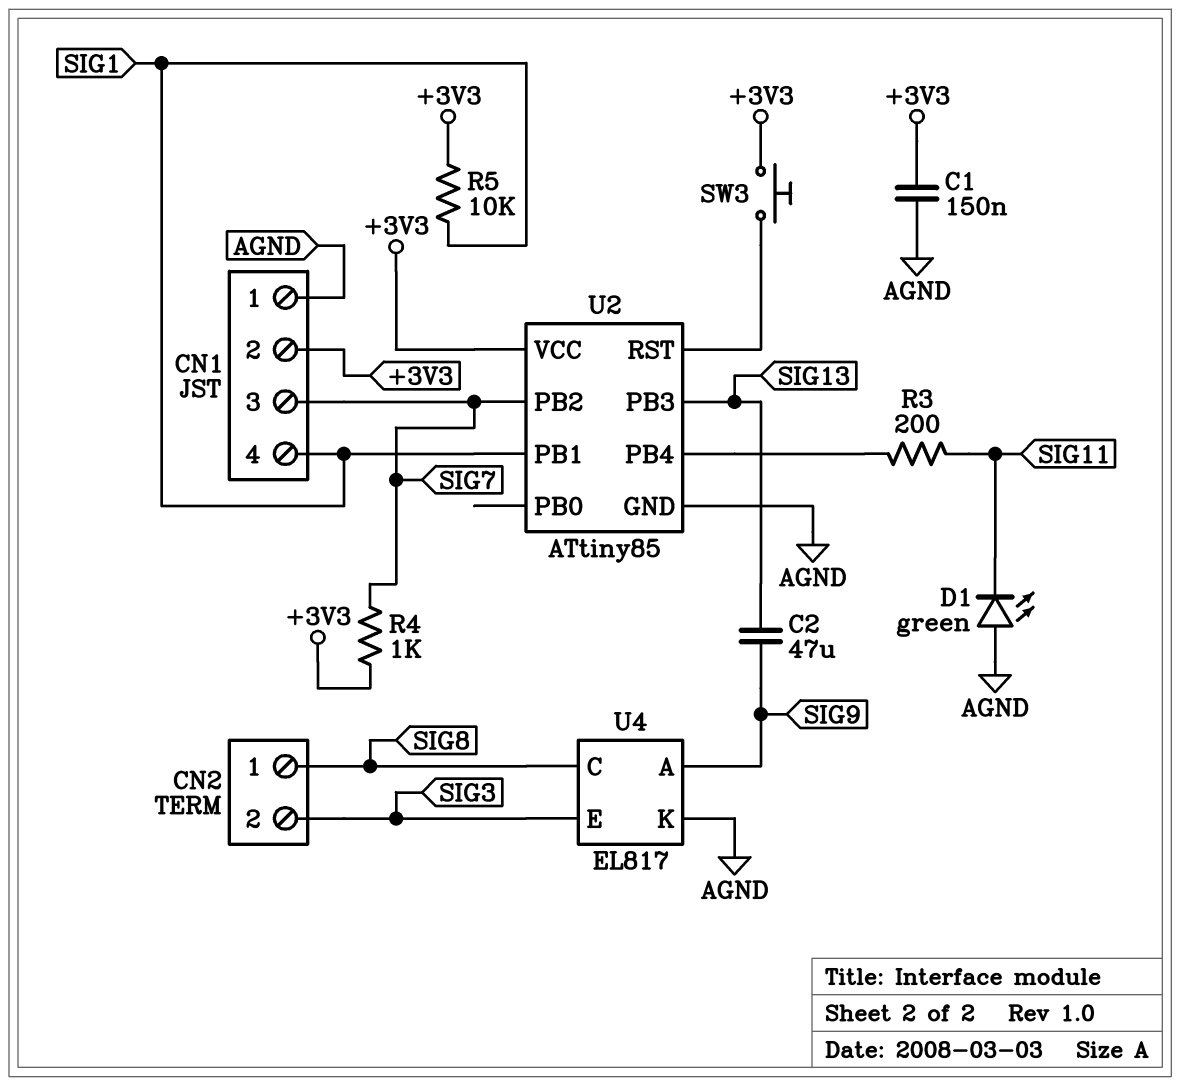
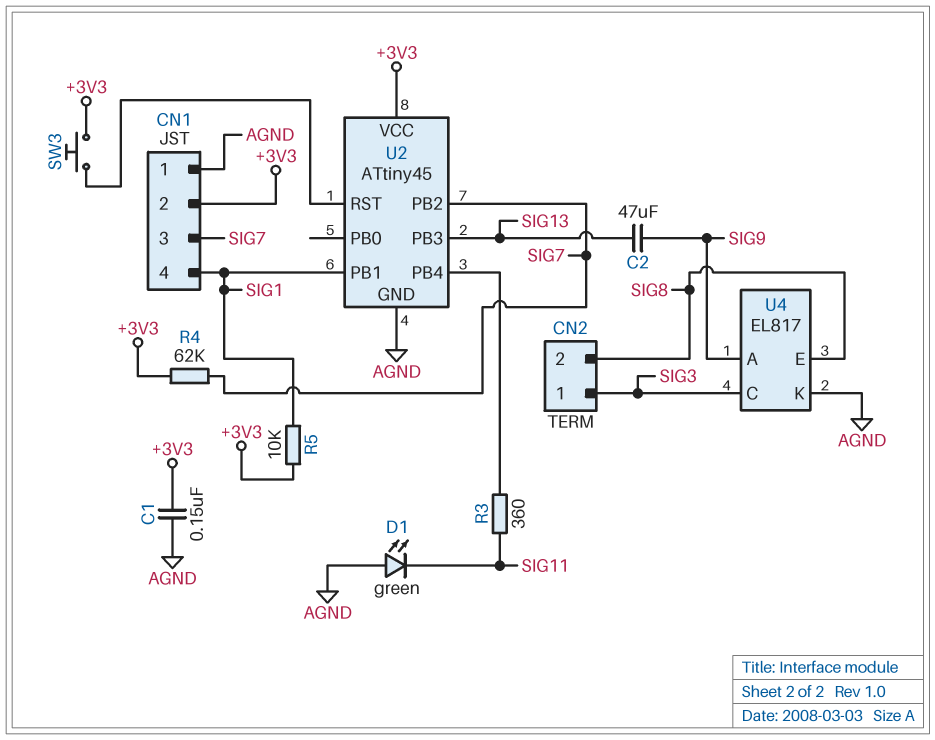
CN2 pin 1: SIG8 -> SIG3
CN2 pin 2: SIG3 -> SIG8
R3: 200 (SIG11, U2/PB4) -> 360 (SIG11, U2/PB4)
R4: 1k (+3V3, SIG7) -> 62k (+3V3, SIG7)
U2: ATtiny85 -> ATtiny45
U4 pin C: SIG8 -> SIG3
U4 pin E: SIG3 -> SIG8

